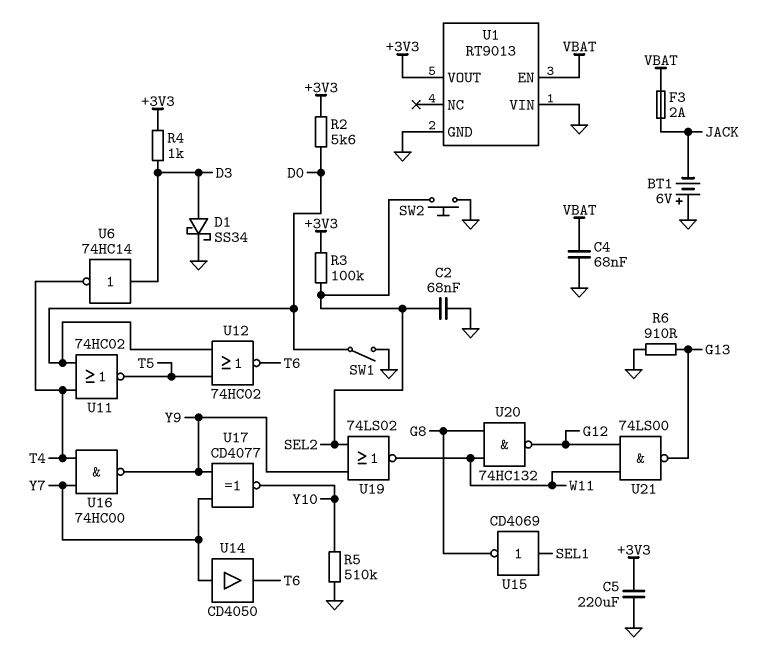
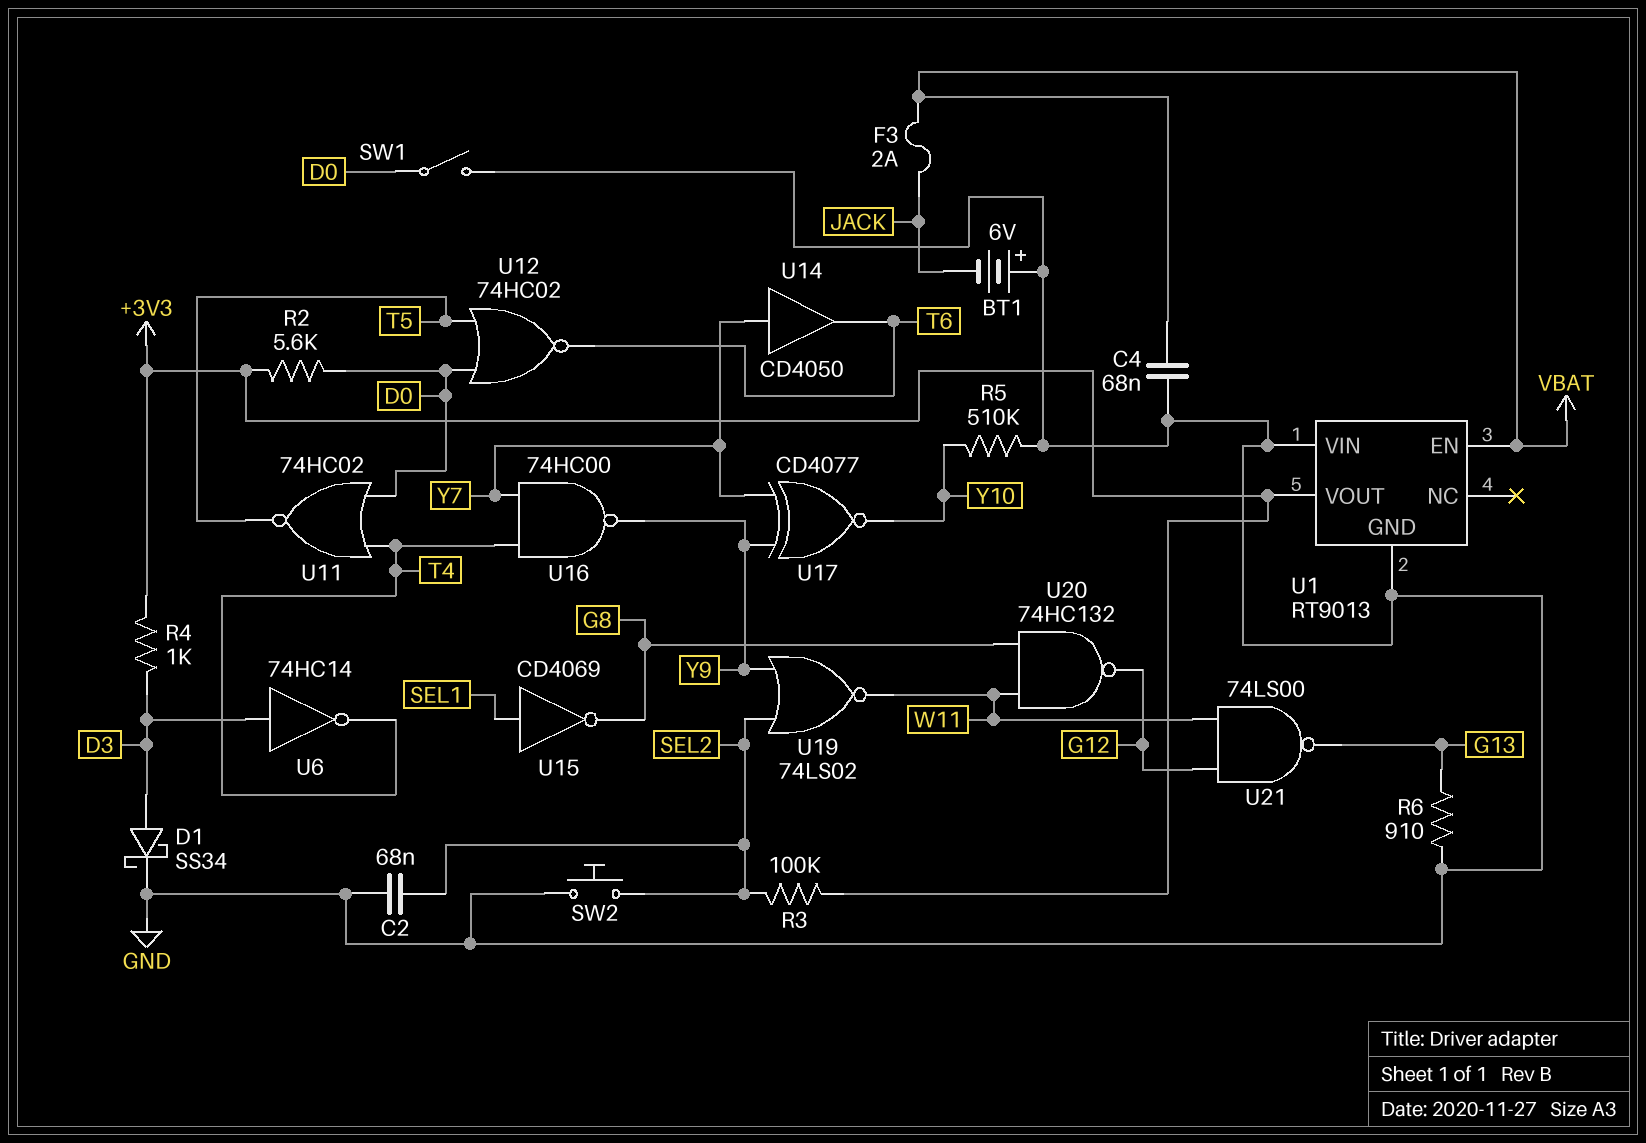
C5: 220uF (+3V3, GND) -> none

